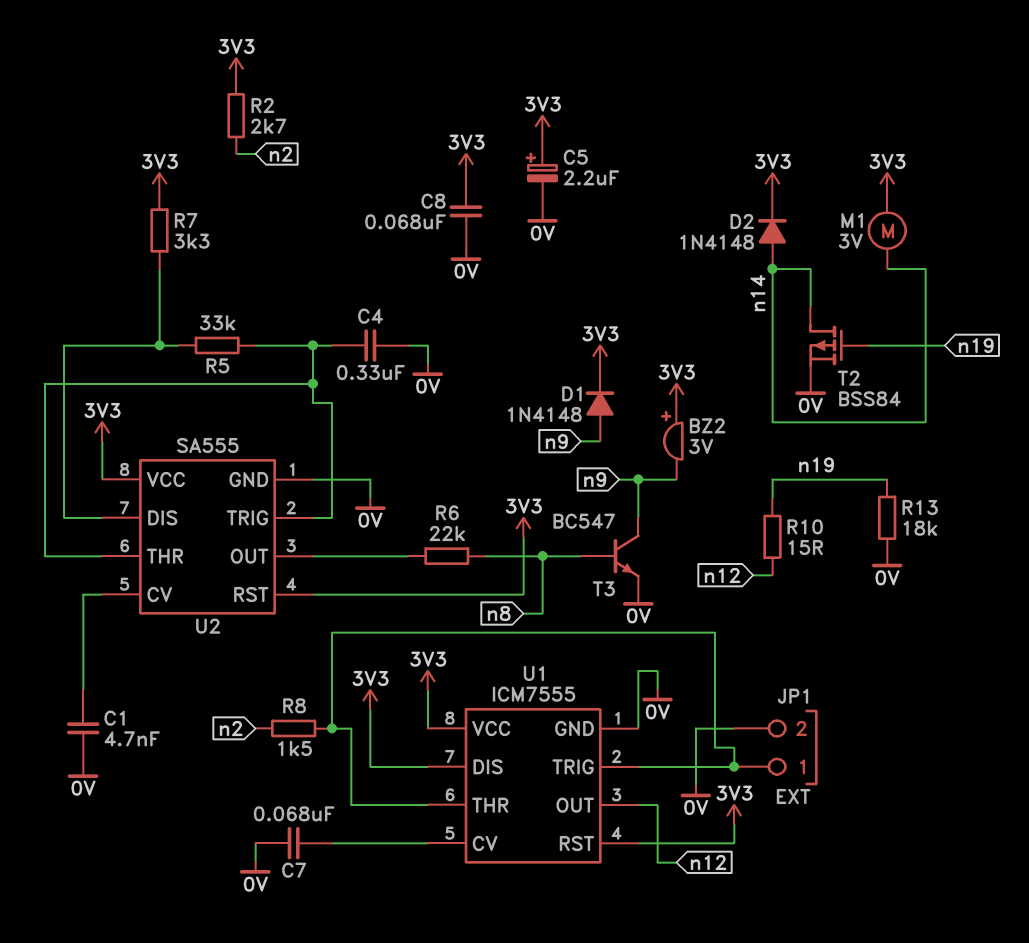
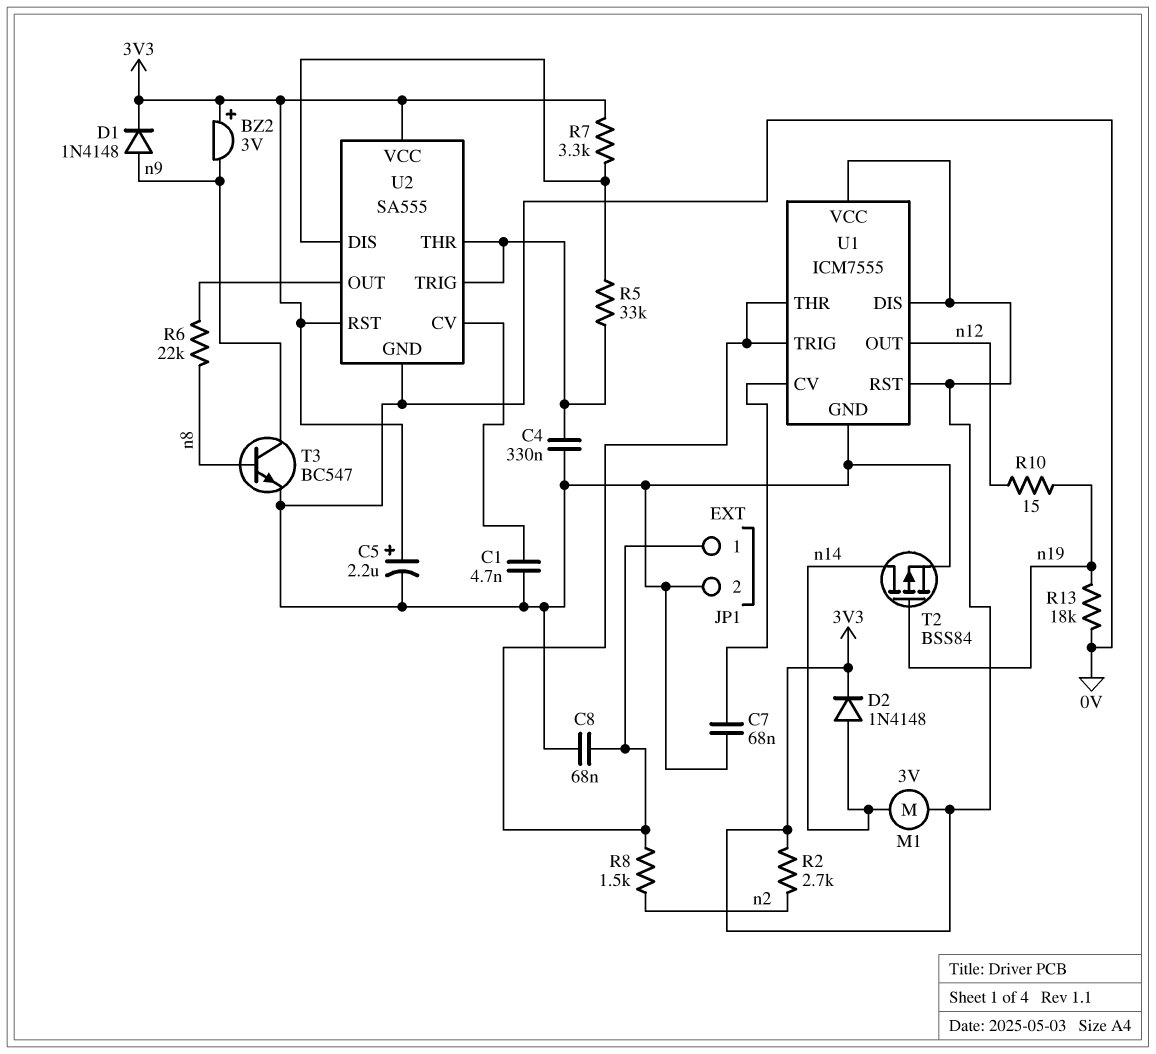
C8: 68nF (0V, 3V3) -> 68nF (0V, JP1/1)

